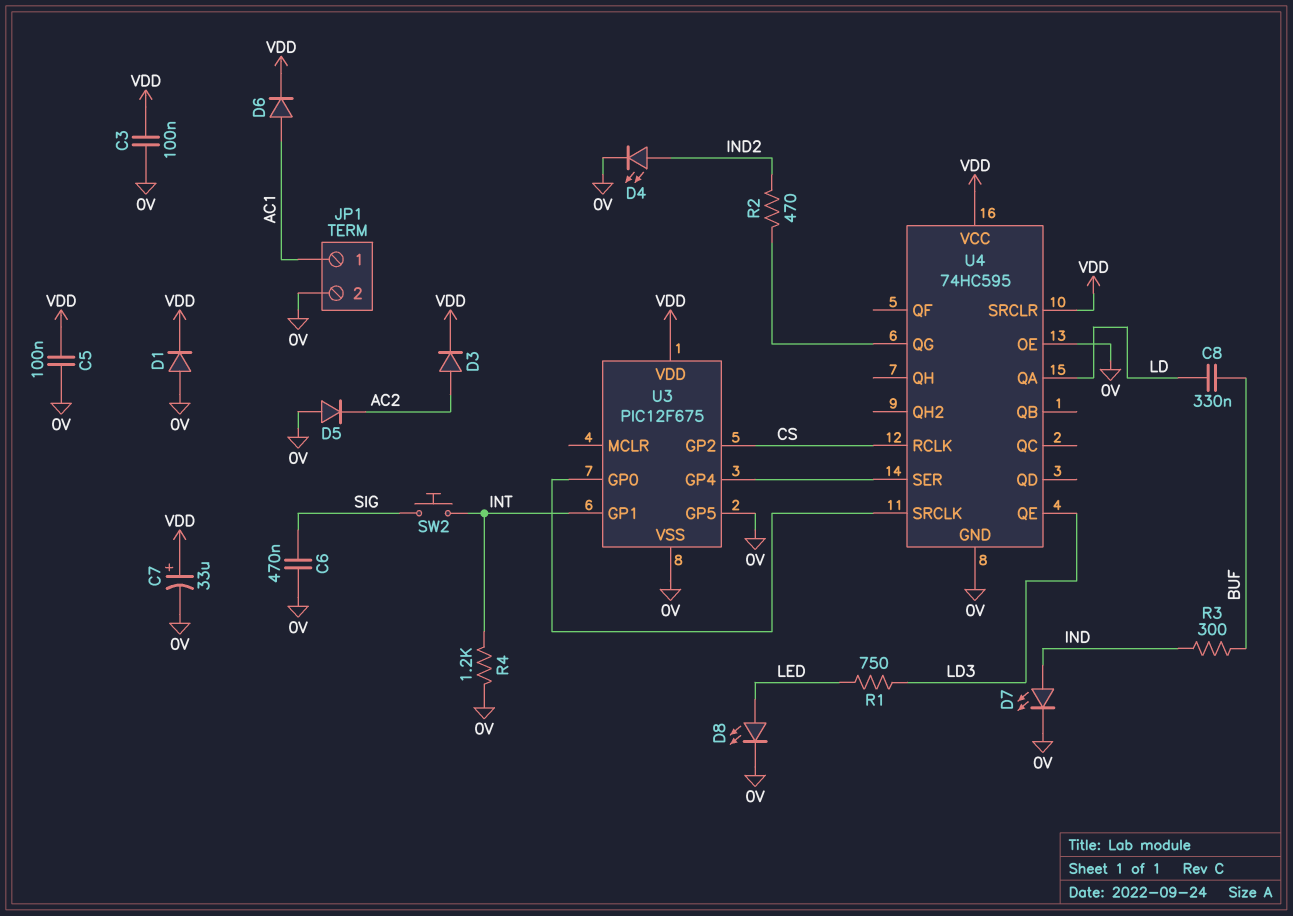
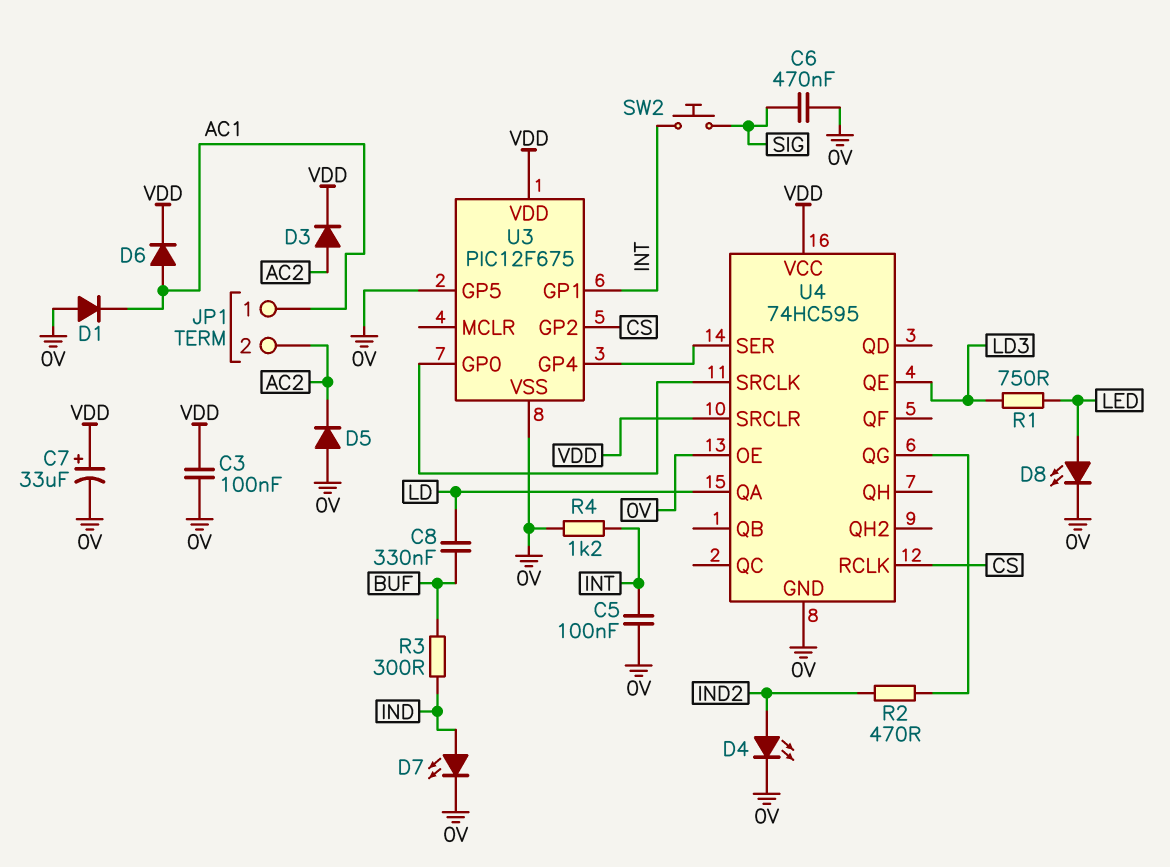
C5: 100nF (0V, VDD) -> 100nF (0V, INT)
D1: diode (A 0V, K VDD) -> diode (A 0V, K AC1)
JP1 pin 2: 0V -> AC2

